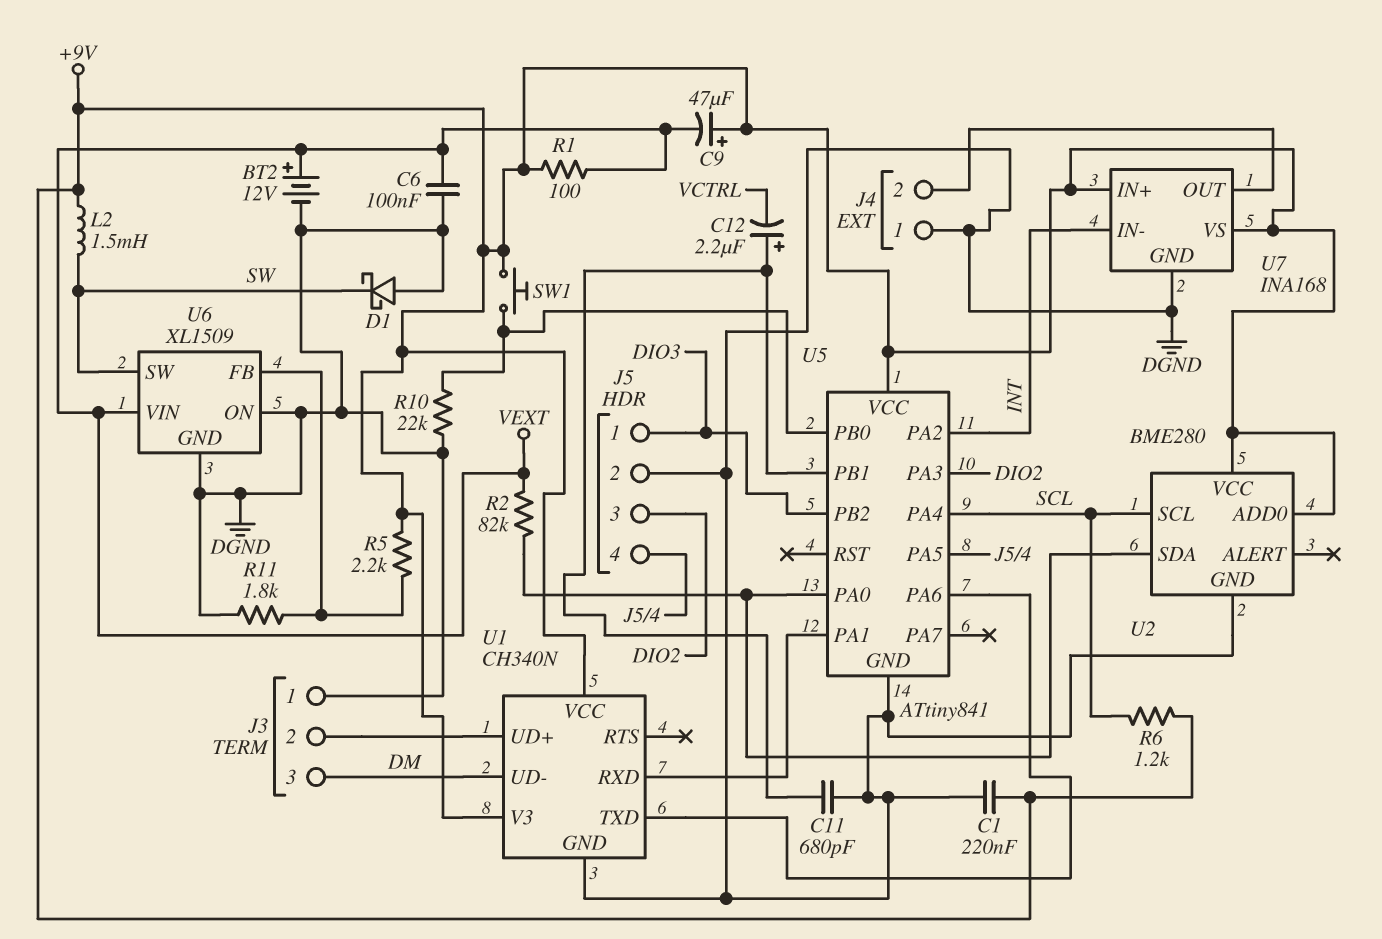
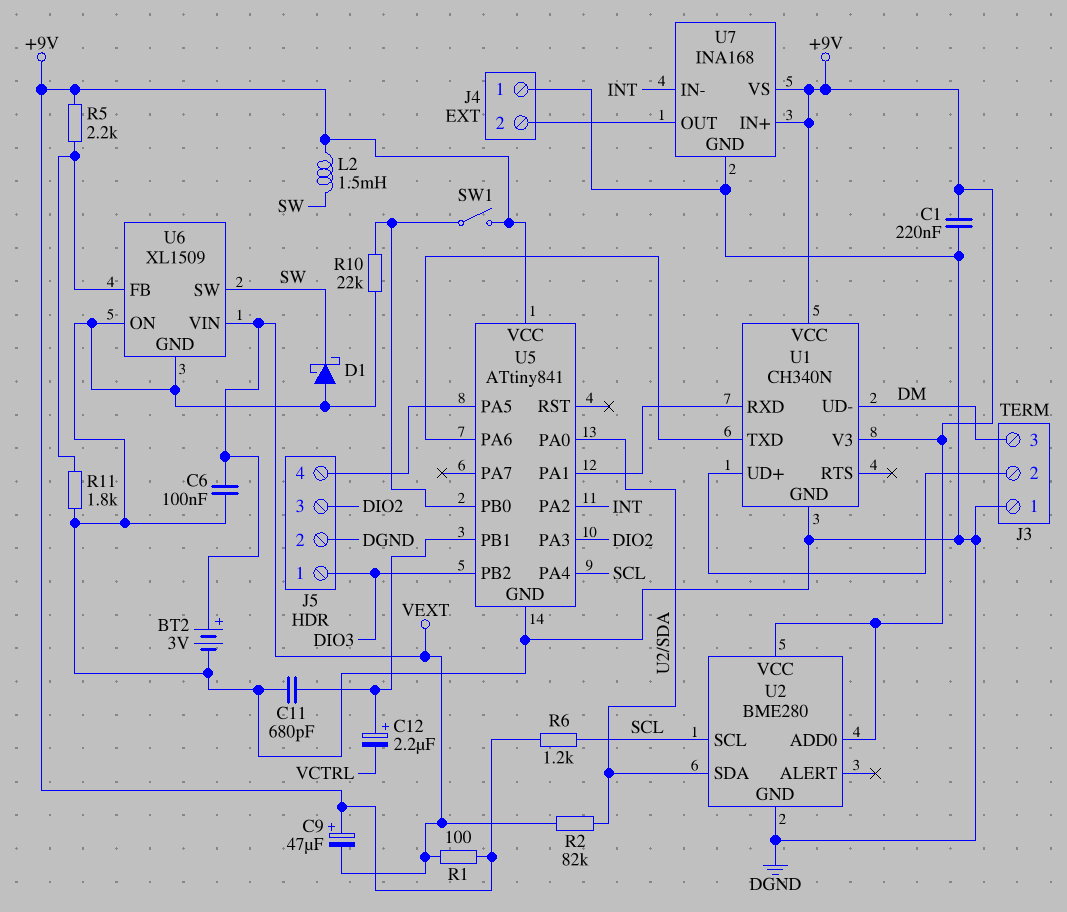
BT2: 12V (plus VEXT, minus DGND) -> 3V (plus VEXT, minus DGND)
SW1: button (+9V, U5/PB0) -> switch (+9V, U5/PB0)

